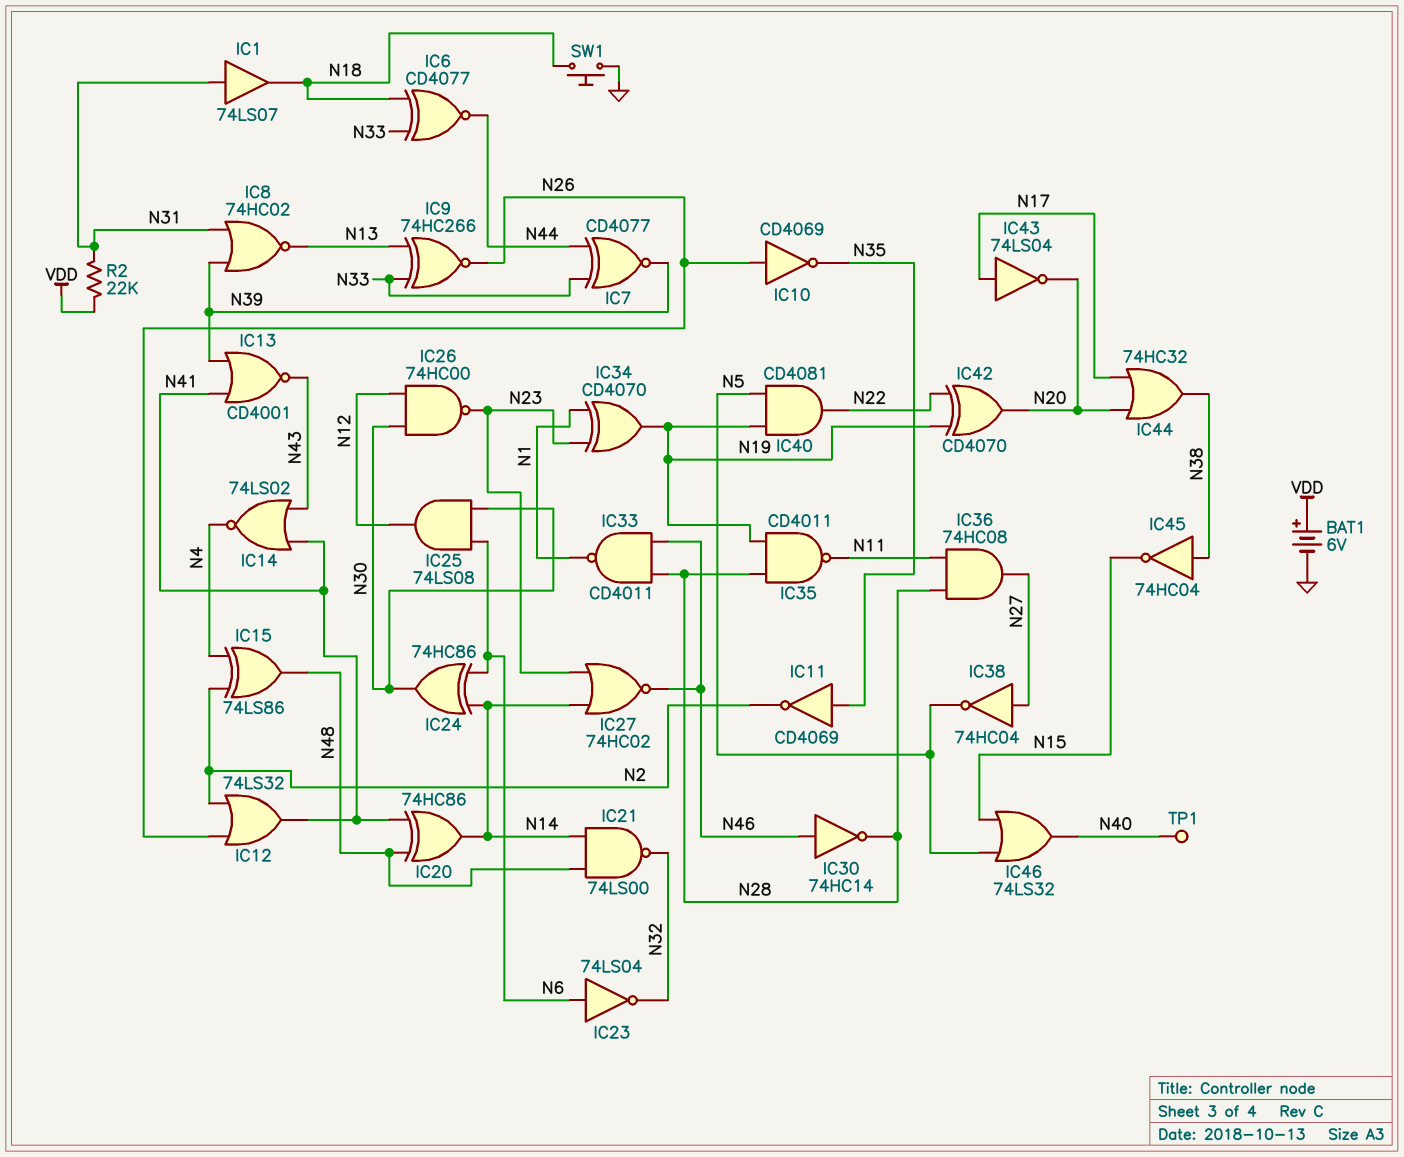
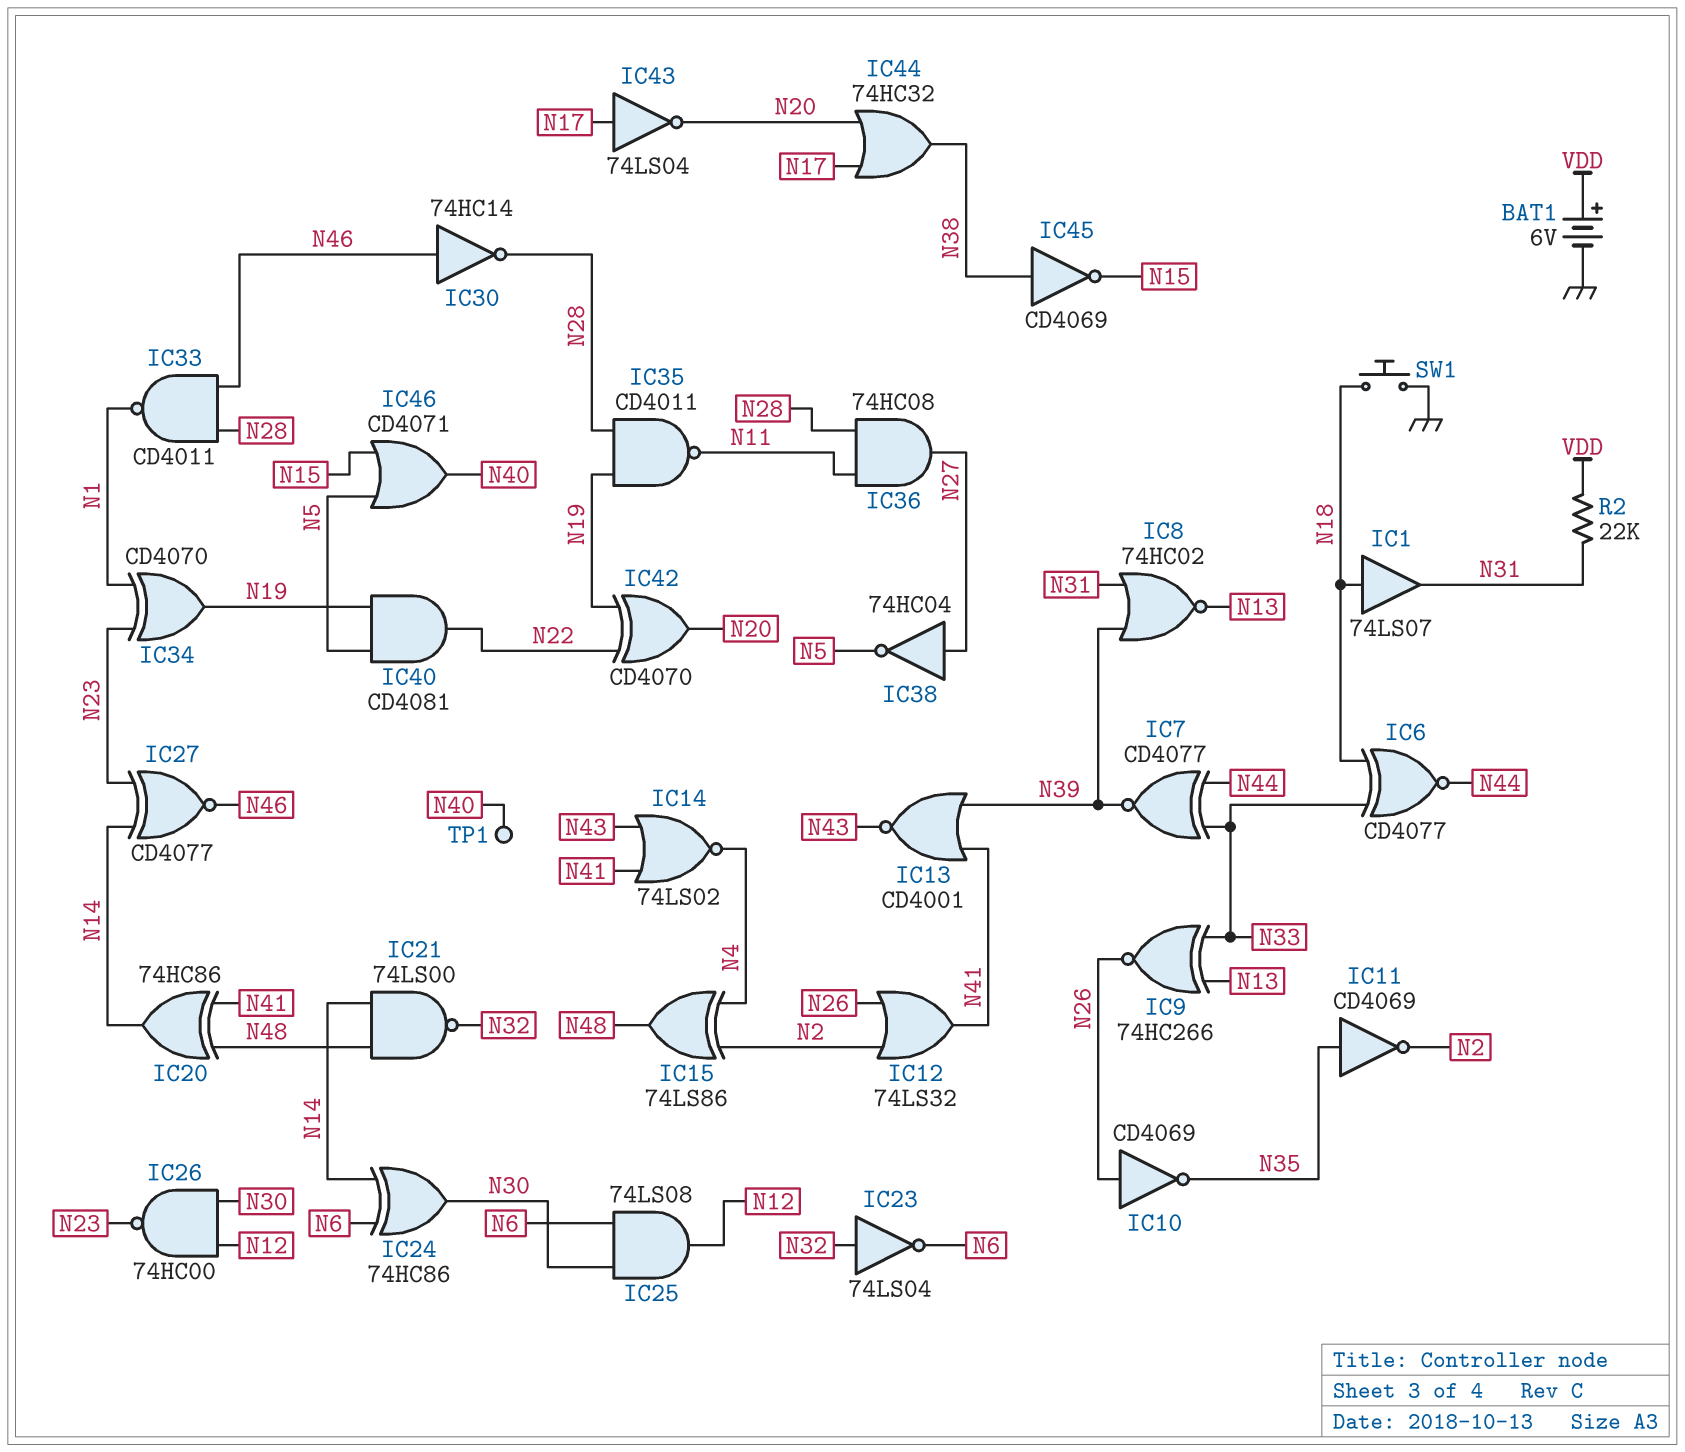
IC1: buffer 74LS07 (in N31, out N18) -> buffer 74LS07 (in N18, out N31)
IC23: NOT 74LS04 (in N6, out N32) -> NOT 74LS04 (in N32, out N6)
IC27: NOR 74HC02 (in N14, in N23, out N46) -> XNOR CD4077 (in N14, in N23, out N46)
IC45: NOT 74HC04 (in N38, out N15) -> NOT CD4069 (in N38, out N15)
IC46: OR 74LS32 (in N5, in N15, out N40) -> OR CD4071 (in N5, in N15, out N40)

